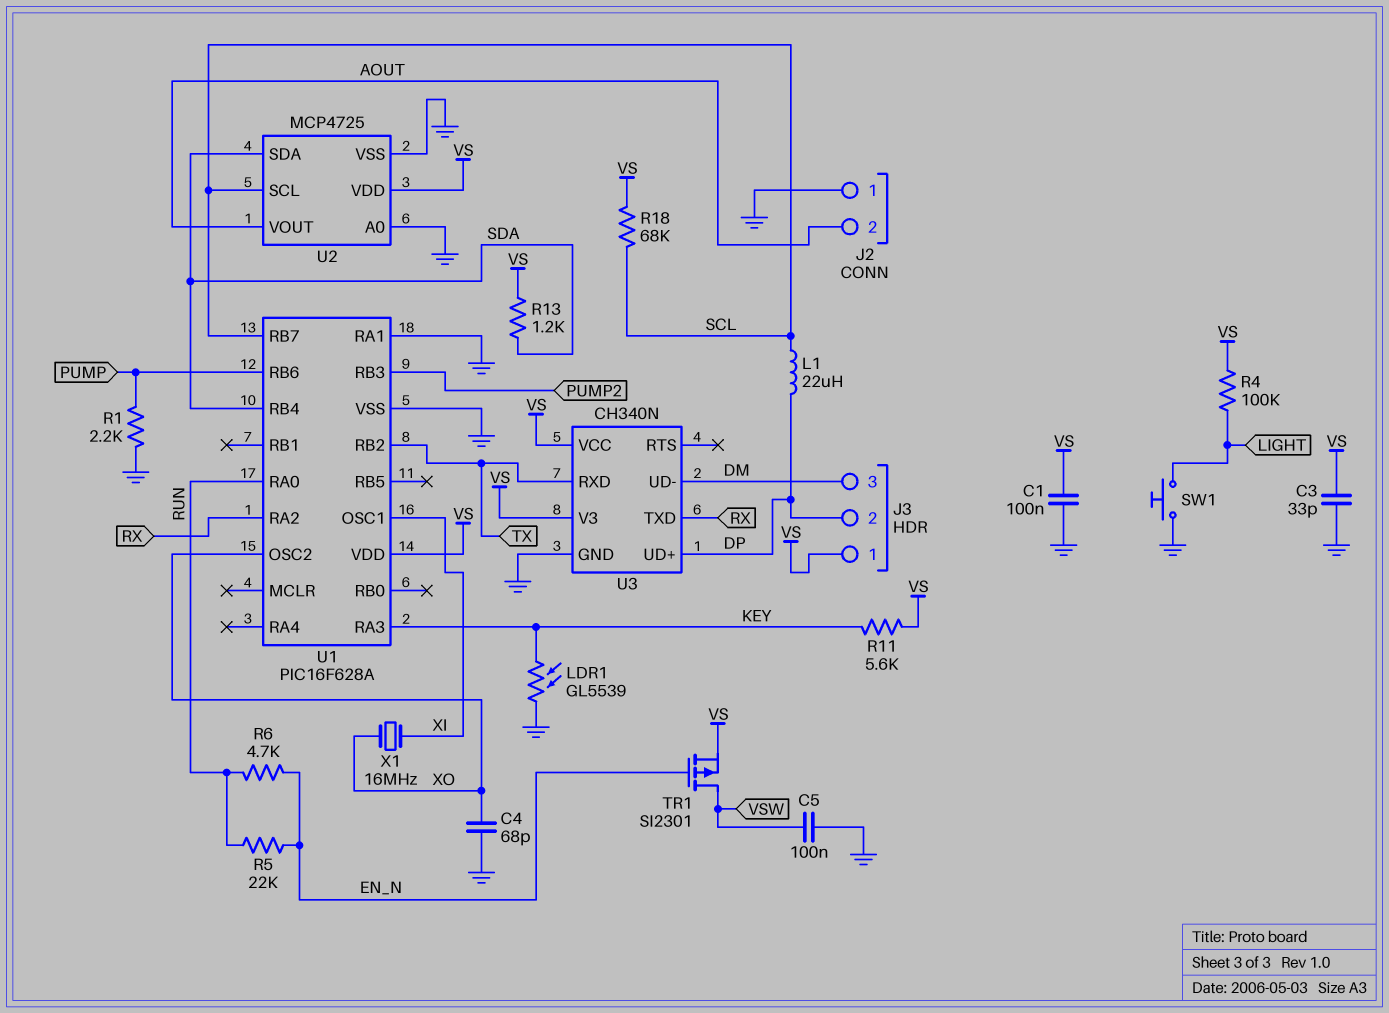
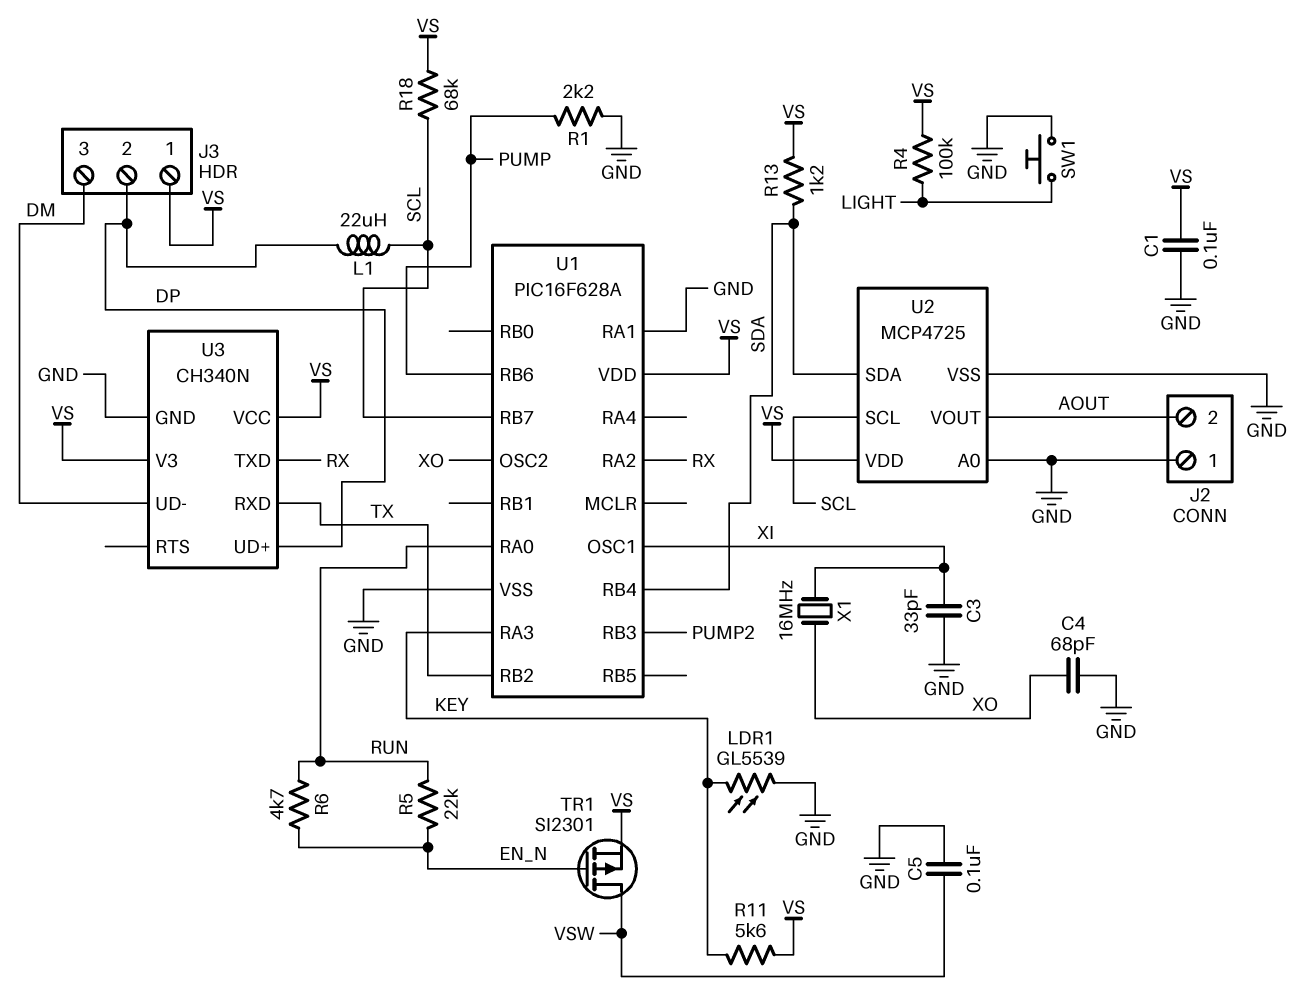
C3: 33pF (GND, VS) -> 33pF (GND, XI)

